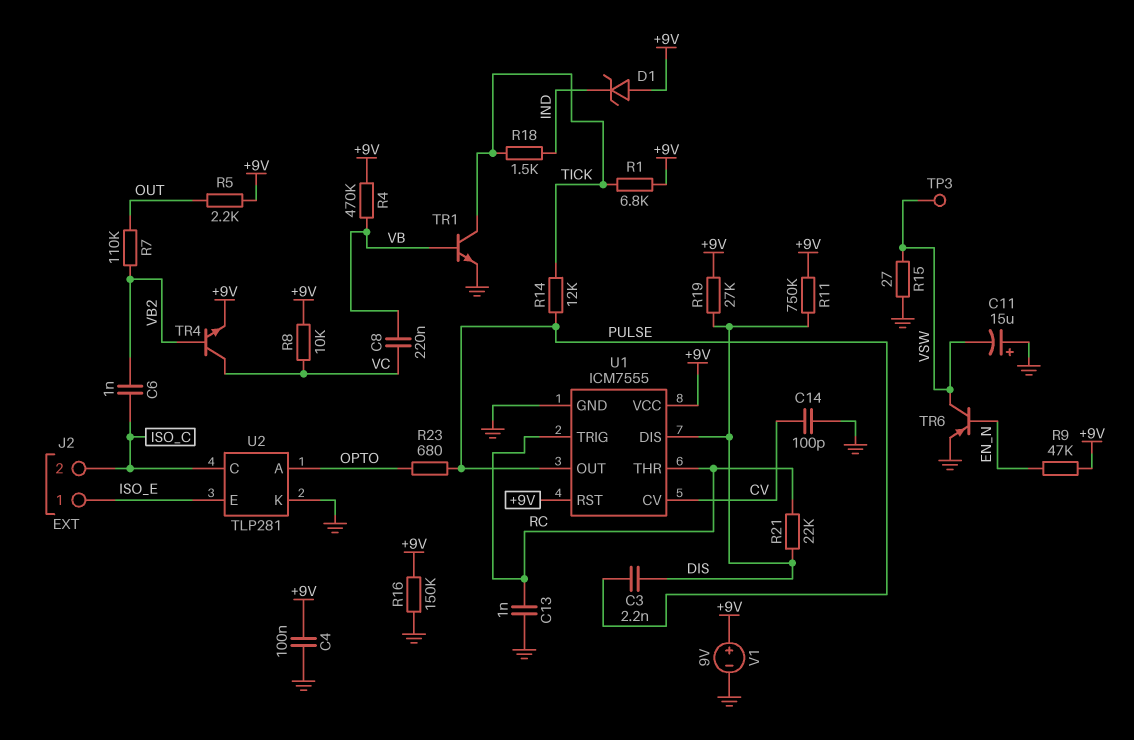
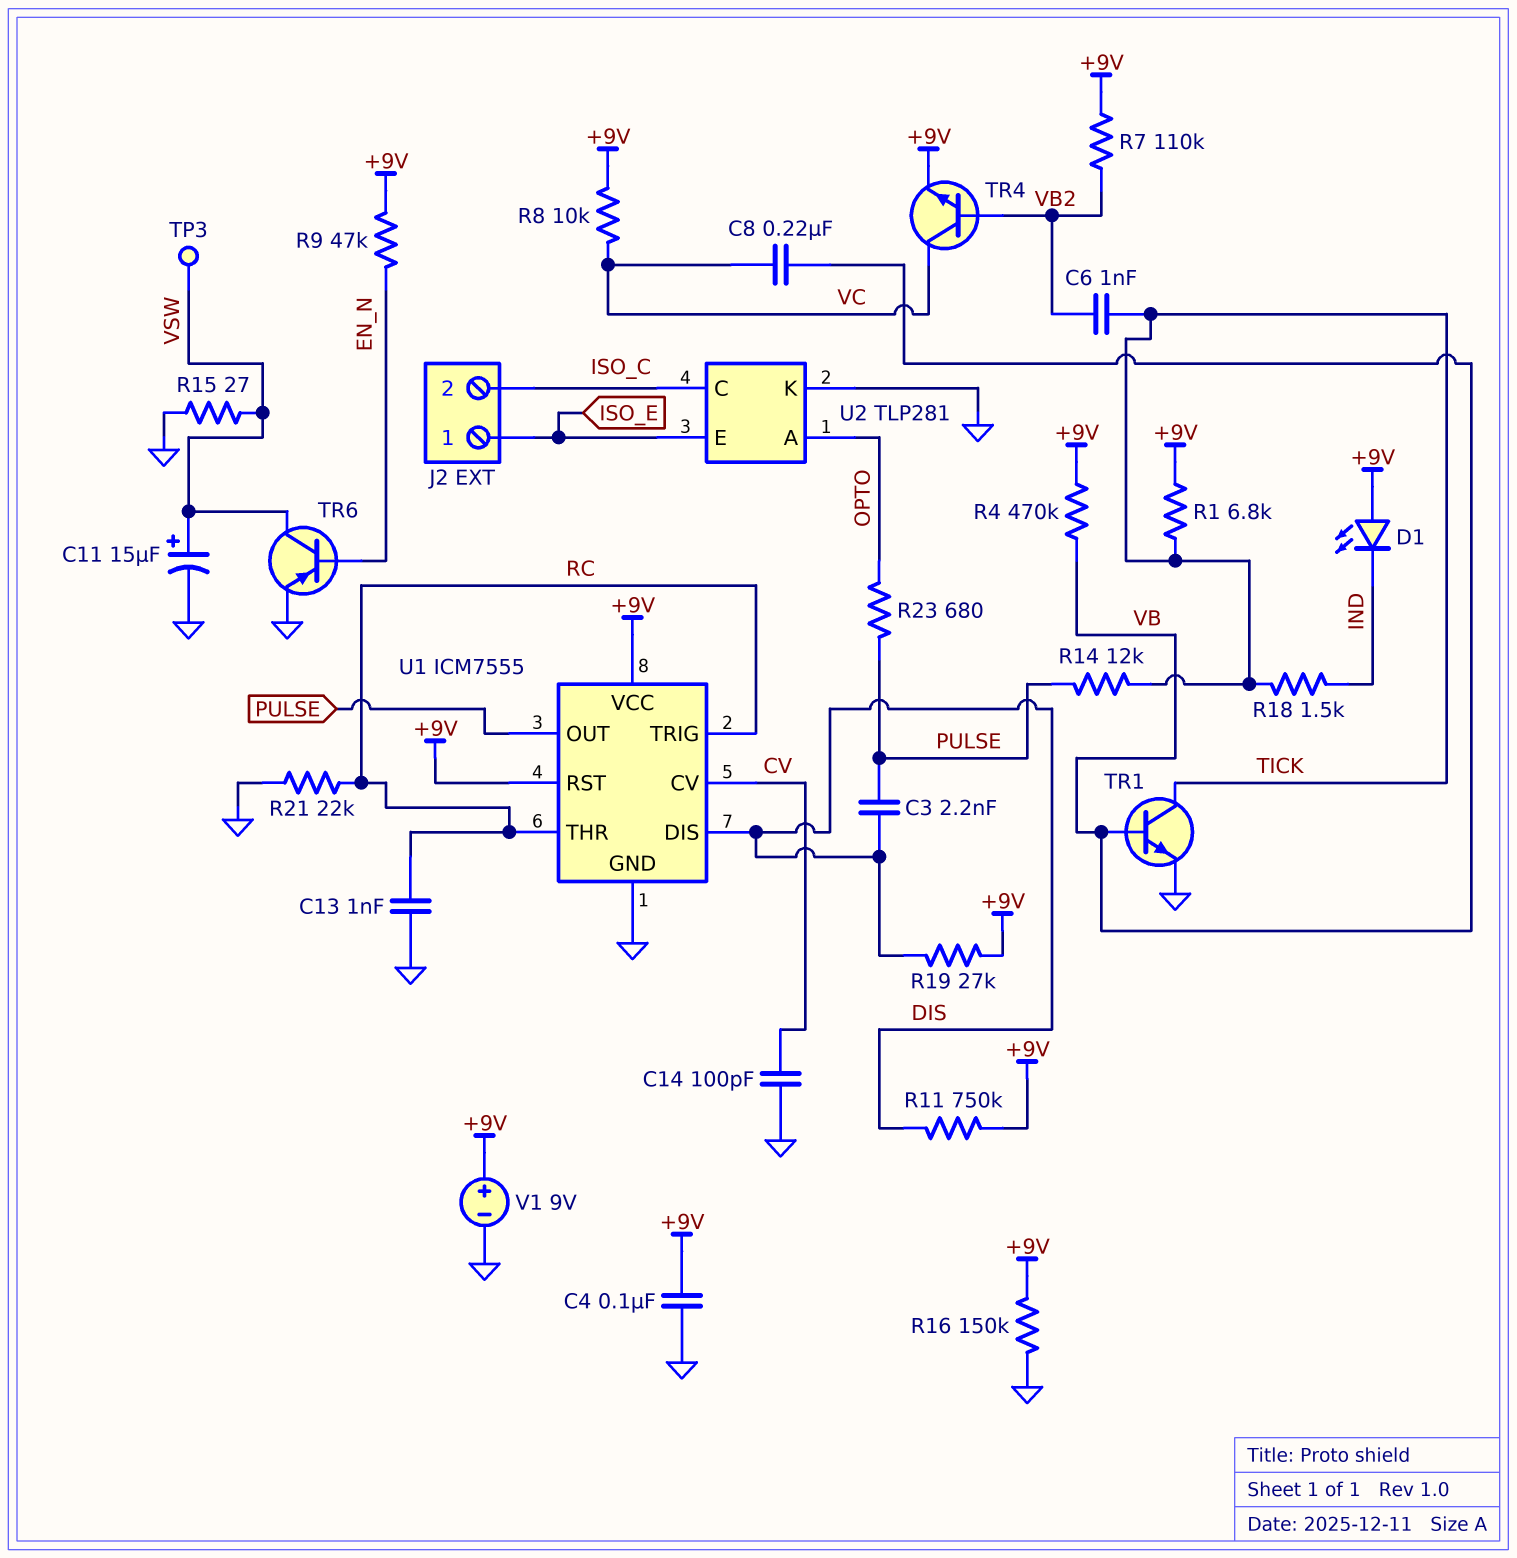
C6: 1nF (ISO_C, VB2) -> 1nF (TICK, VB2)
C11: 15uF (plus GND, minus VSW) -> 15uF (plus VSW, minus GND)
D1: zener (A +9V, K IND) -> LED (A +9V, K IND)
R5: 2.2k (+9V, OUT) -> none
R7: 110k (OUT, VB2) -> 110k (+9V, VB2)
R21: 22k (DIS, RC) -> 22k (GND, RC)

